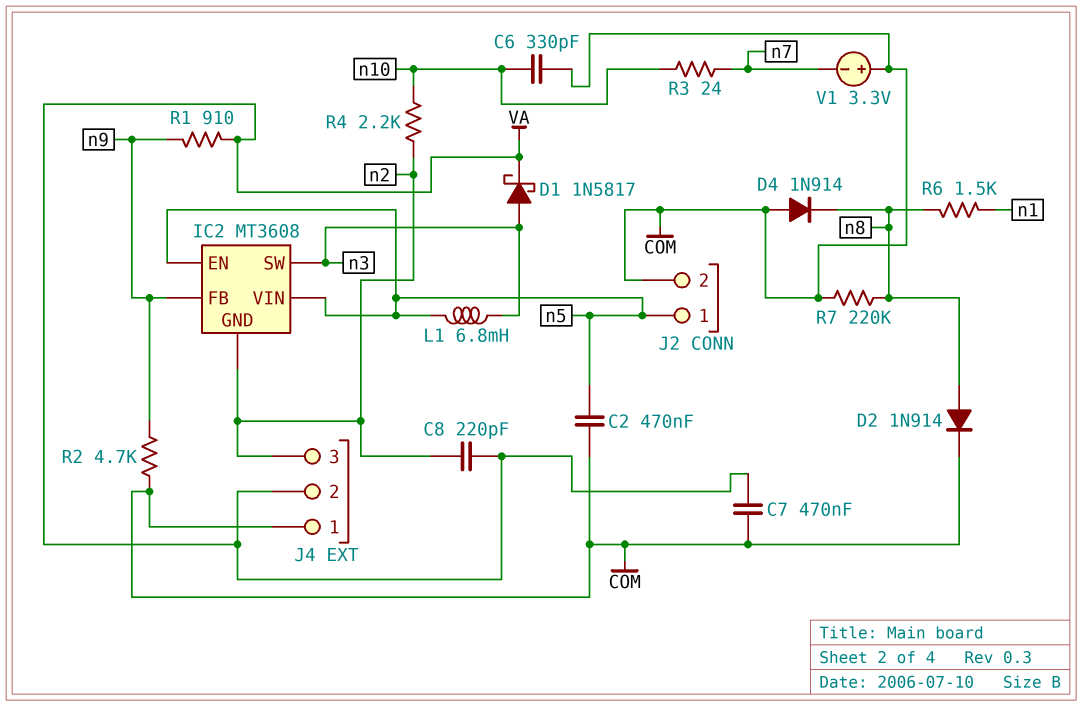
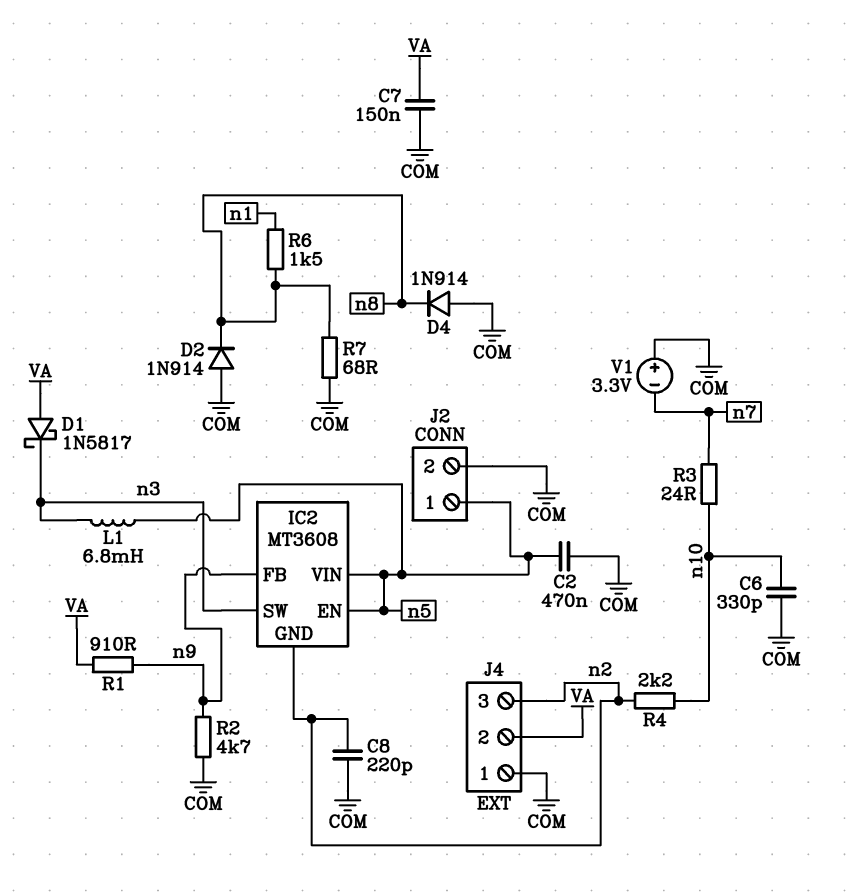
C7: 470nF (COM, VA) -> 150nF (COM, VA)
C8: 220pF (VA, n2) -> 220pF (COM, n2)
D1: schottky 1N5817 (A n3, K VA) -> schottky 1N5817 (A VA, K n3)
D2: diode 1N914 (A n8, K COM) -> diode 1N914 (A COM, K n8)
R7: 220k (COM, n8) -> 68 (COM, n8)

